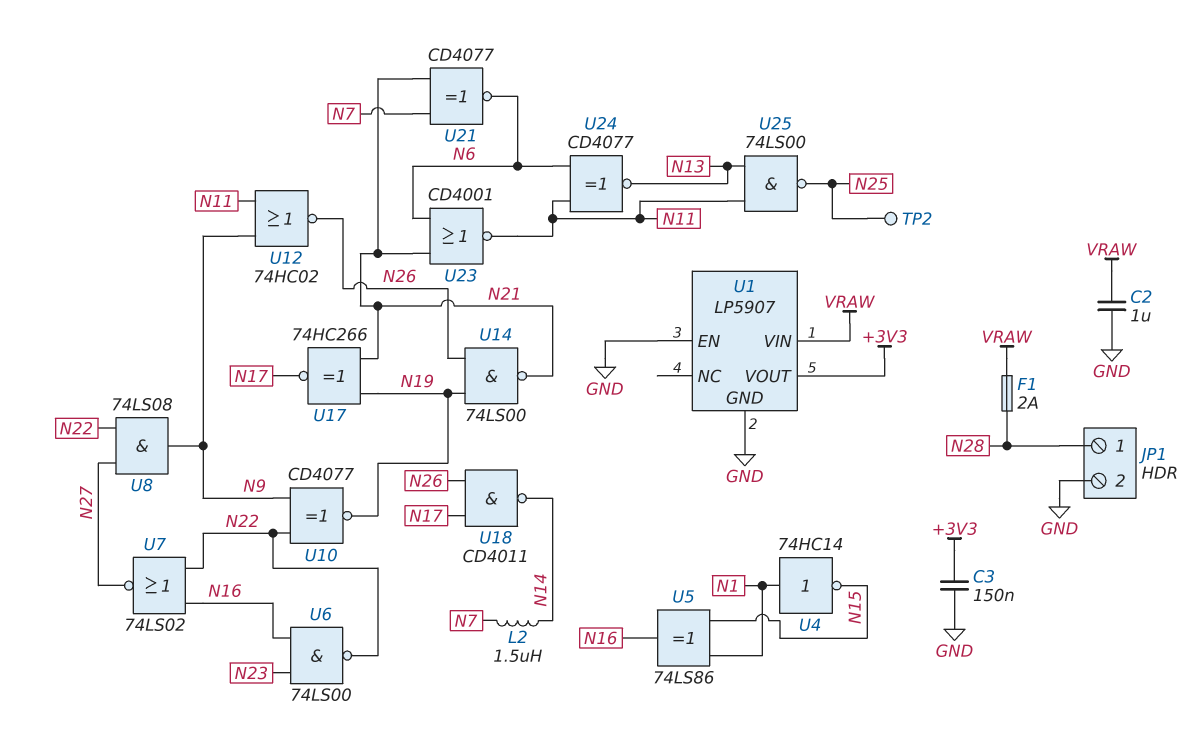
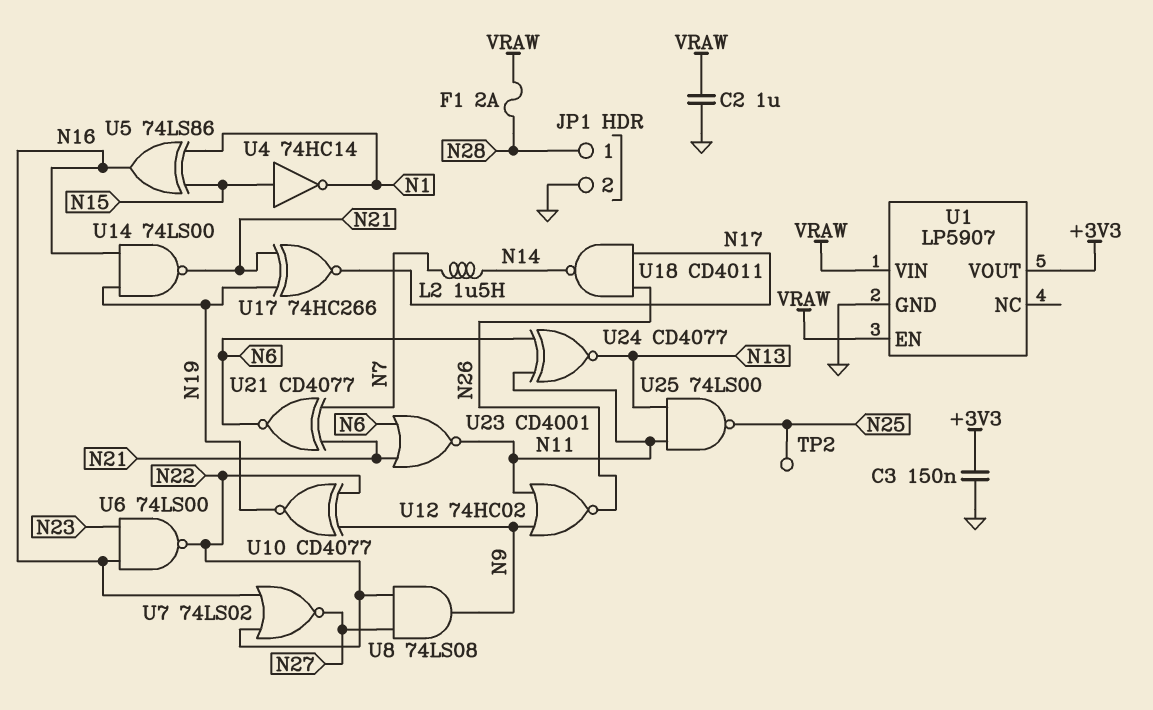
U1 pin EN: GND -> VRAW
U4: NOT 74HC14 (in N1, out N15) -> NOT 74HC14 (in N15, out N1)
U14: NAND 74LS00 (in N19, in N26, out N21) -> NAND 74LS00 (in N16, in N19, out N21)

